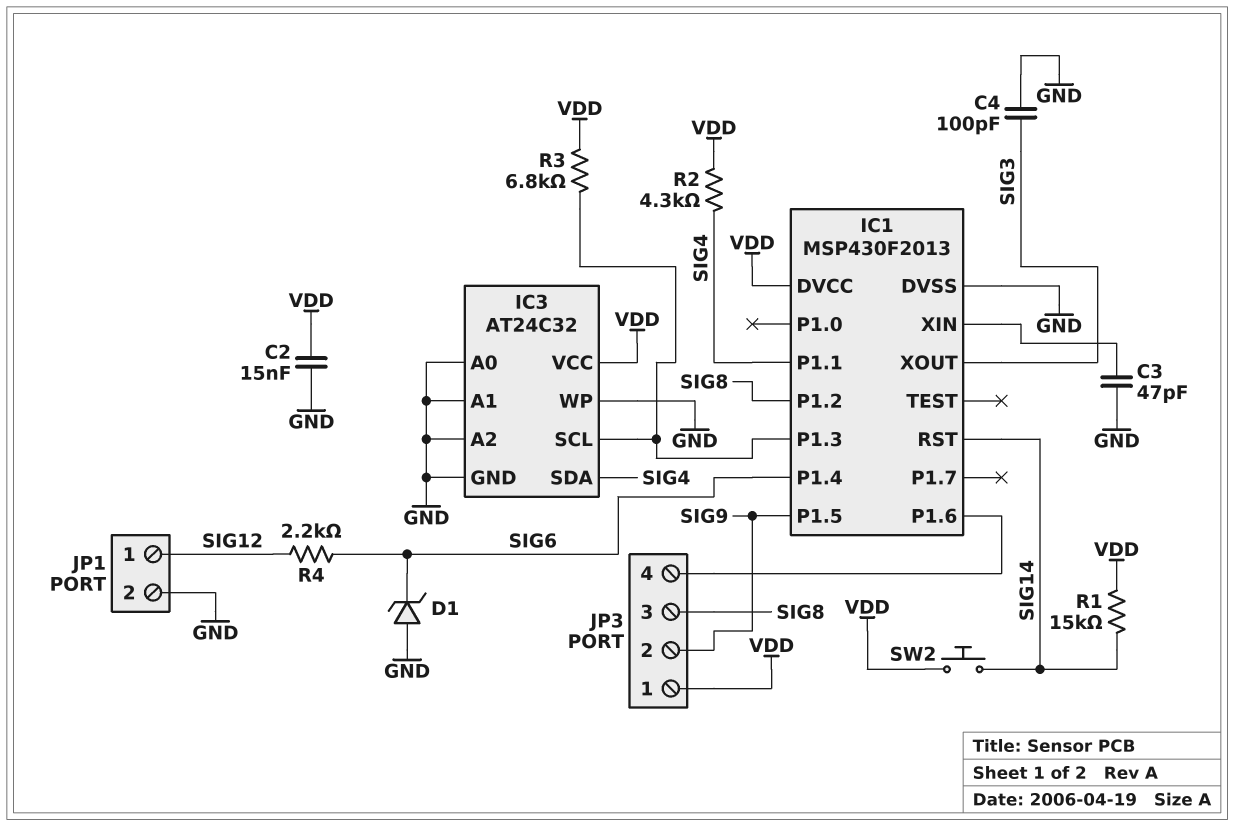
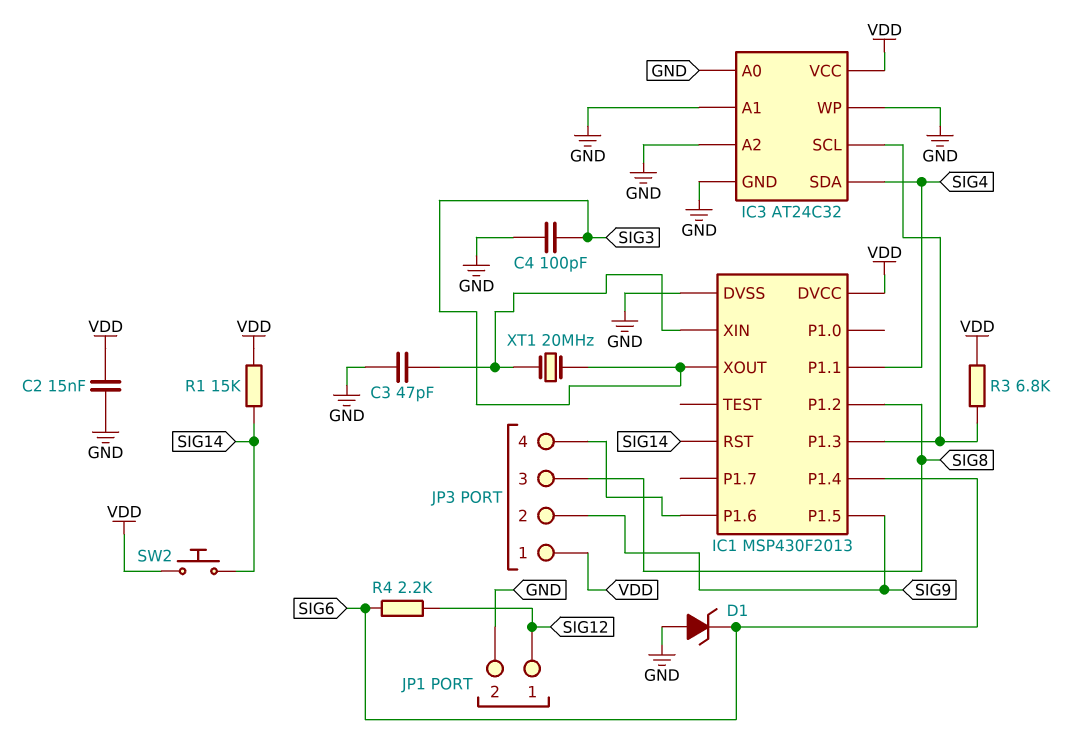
R2: 4.3k (SIG4, VDD) -> none
XT1: none -> 20MHz (IC1/XIN, SIG3)

